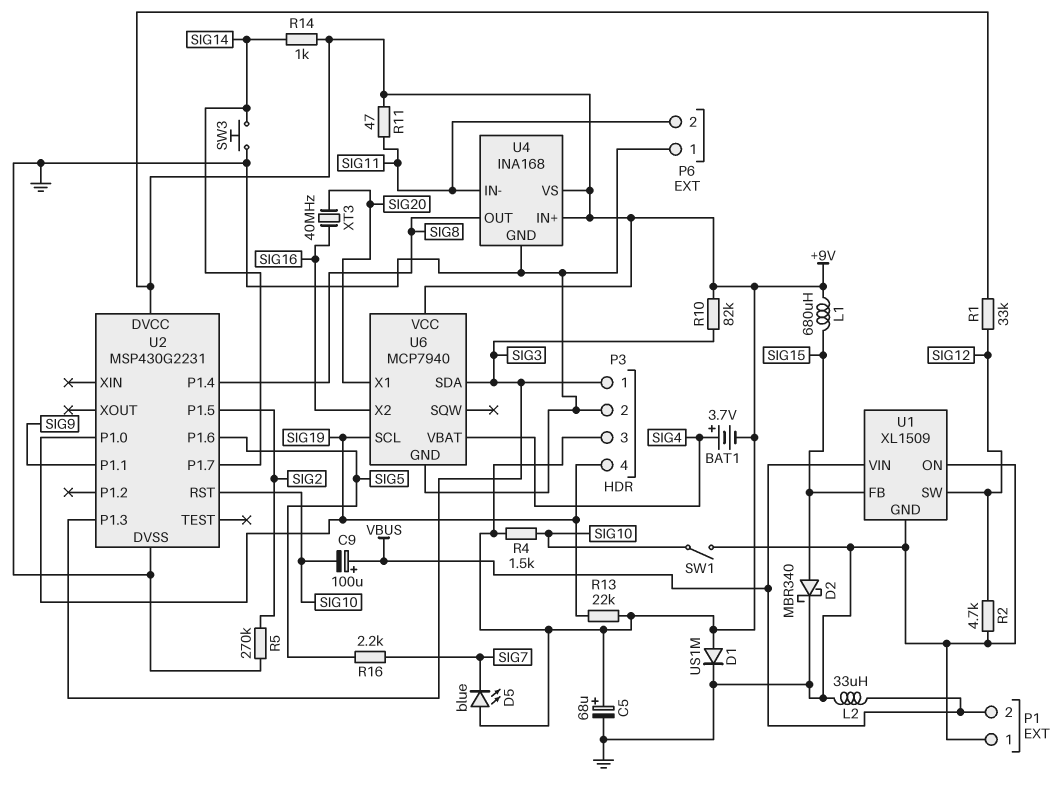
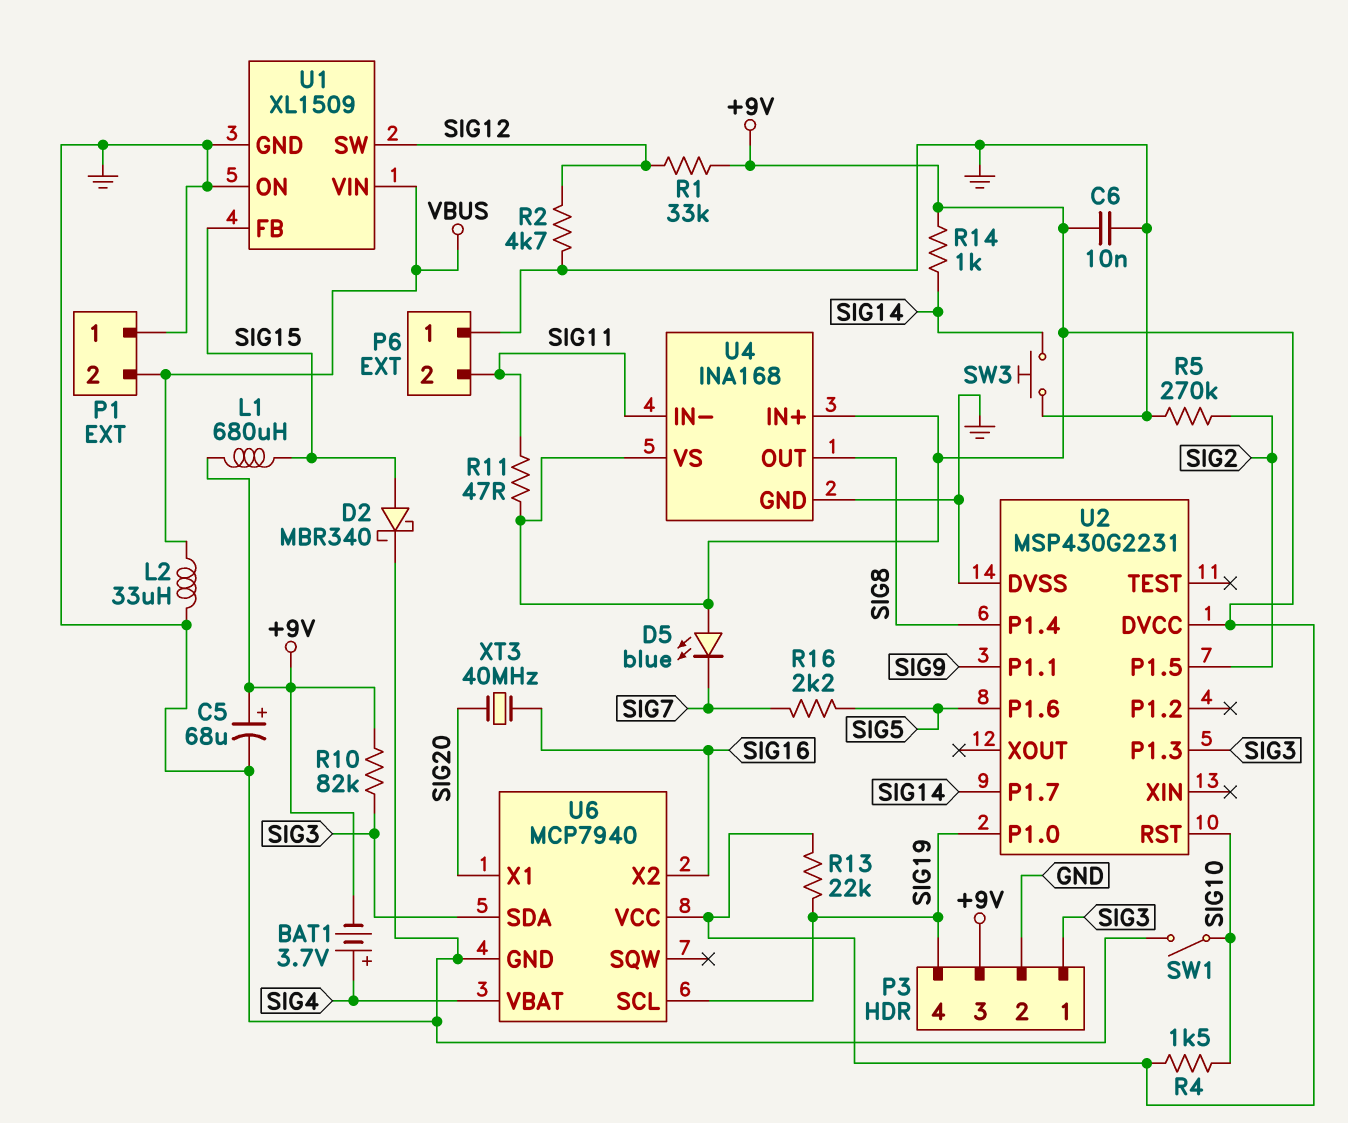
C6: none -> 10nF (+9V, GND)
C9: 100uF (plus VBUS, minus SIG10) -> none
D1: diode US1M (A +9V, K GND) -> none

